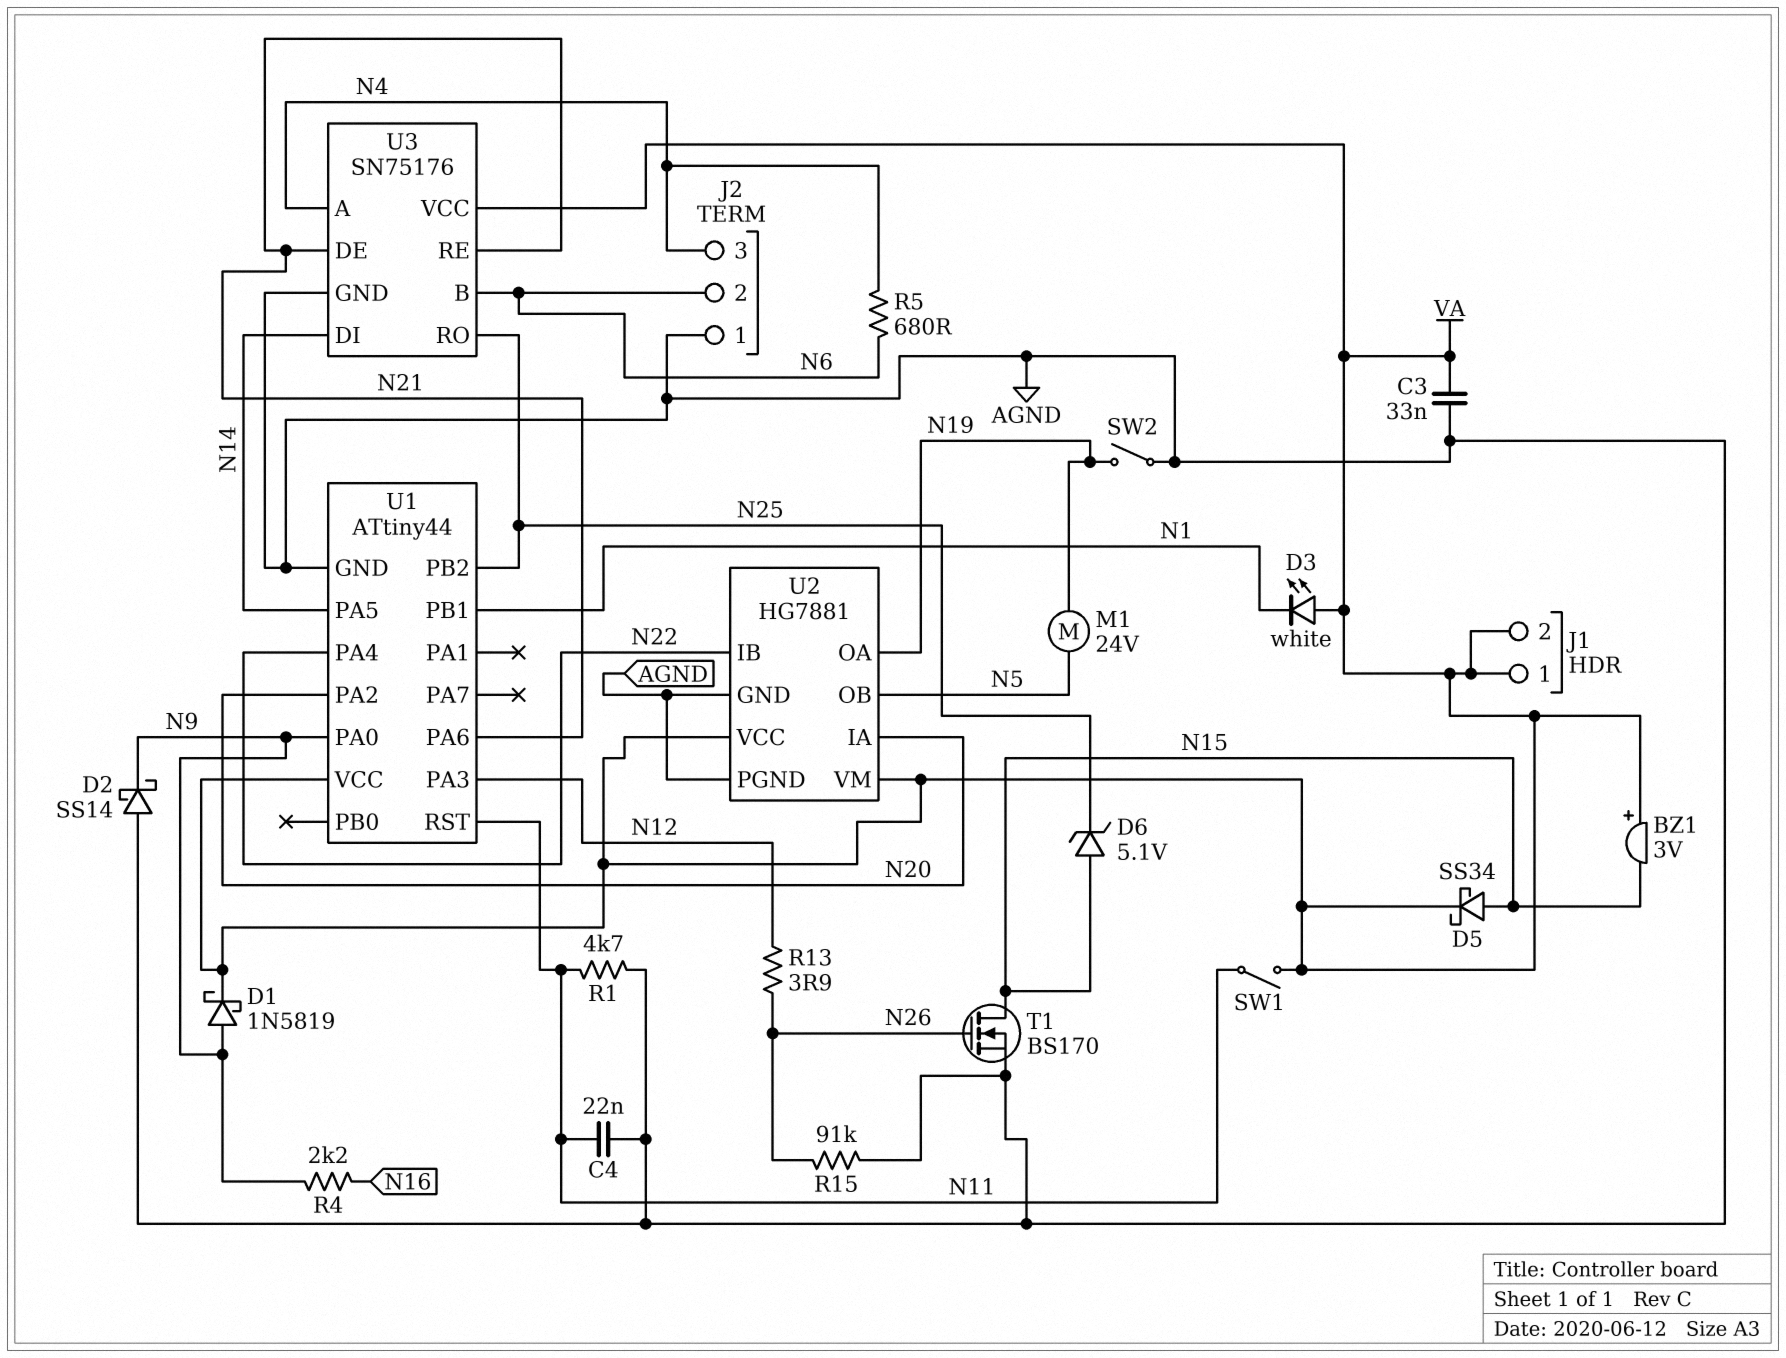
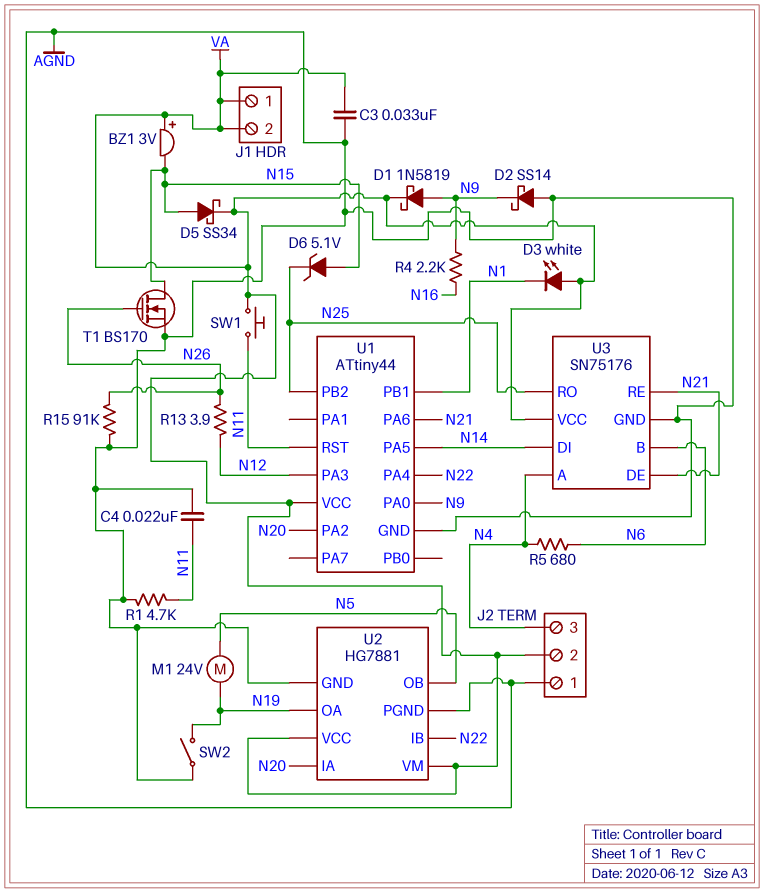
J2 pin 2: N6 -> VA
SW1: switch (N11, VA) -> button (N11, VA)

